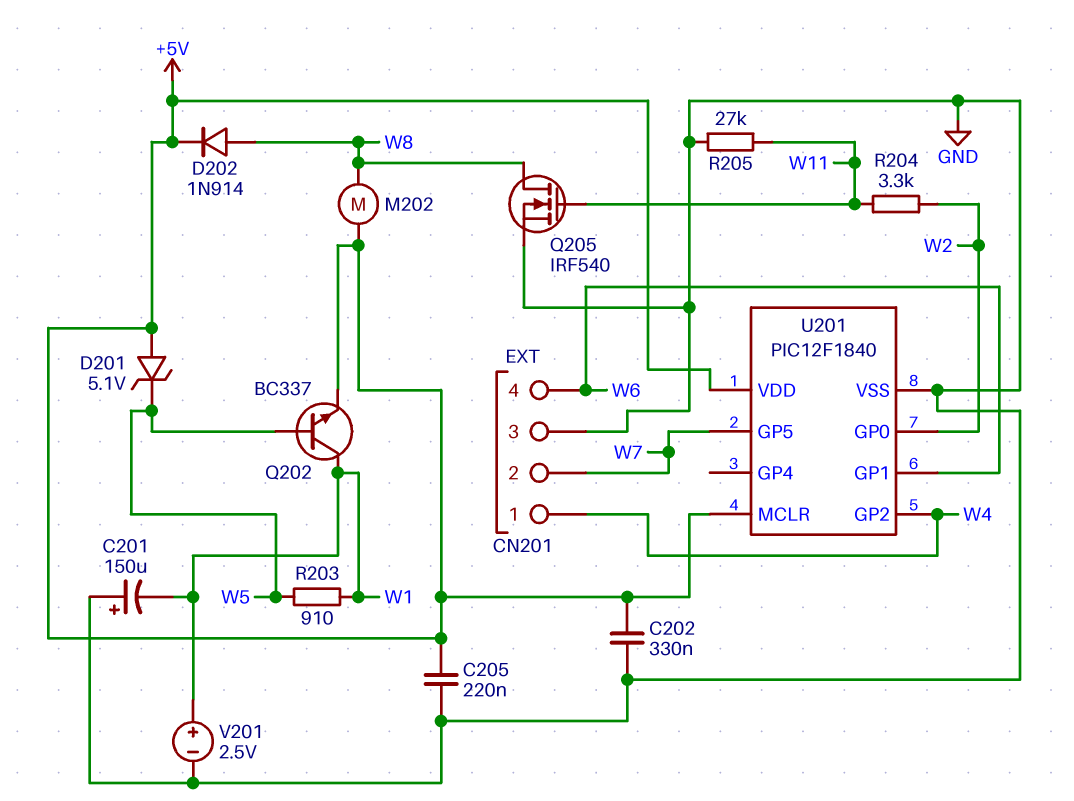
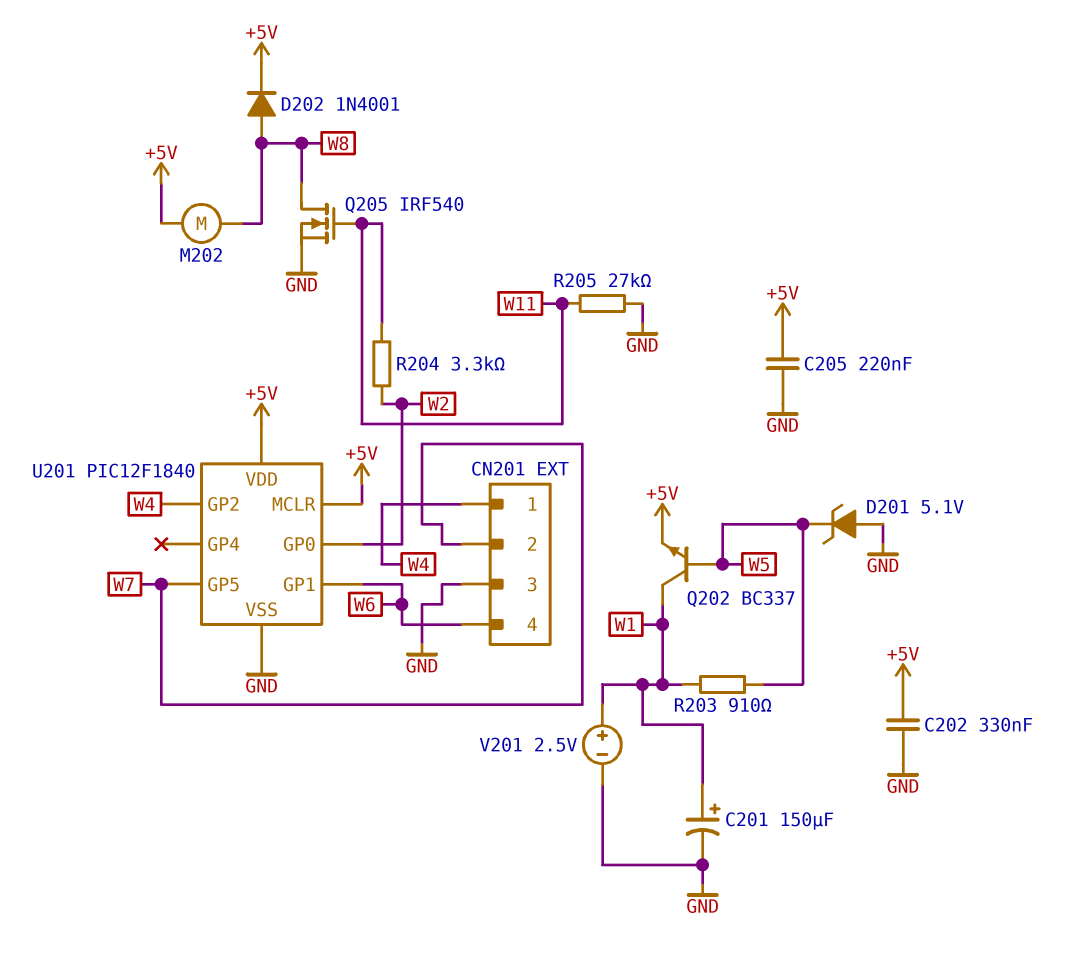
C201: 150uF (plus GND, minus W1) -> 150uF (plus W1, minus GND)
D201: zener 5.1V (A +5V, K W5) -> zener 5.1V (A GND, K W5)
D202: diode 1N914 (A W8, K +5V) -> diode 1N4001 (A W8, K +5V)

